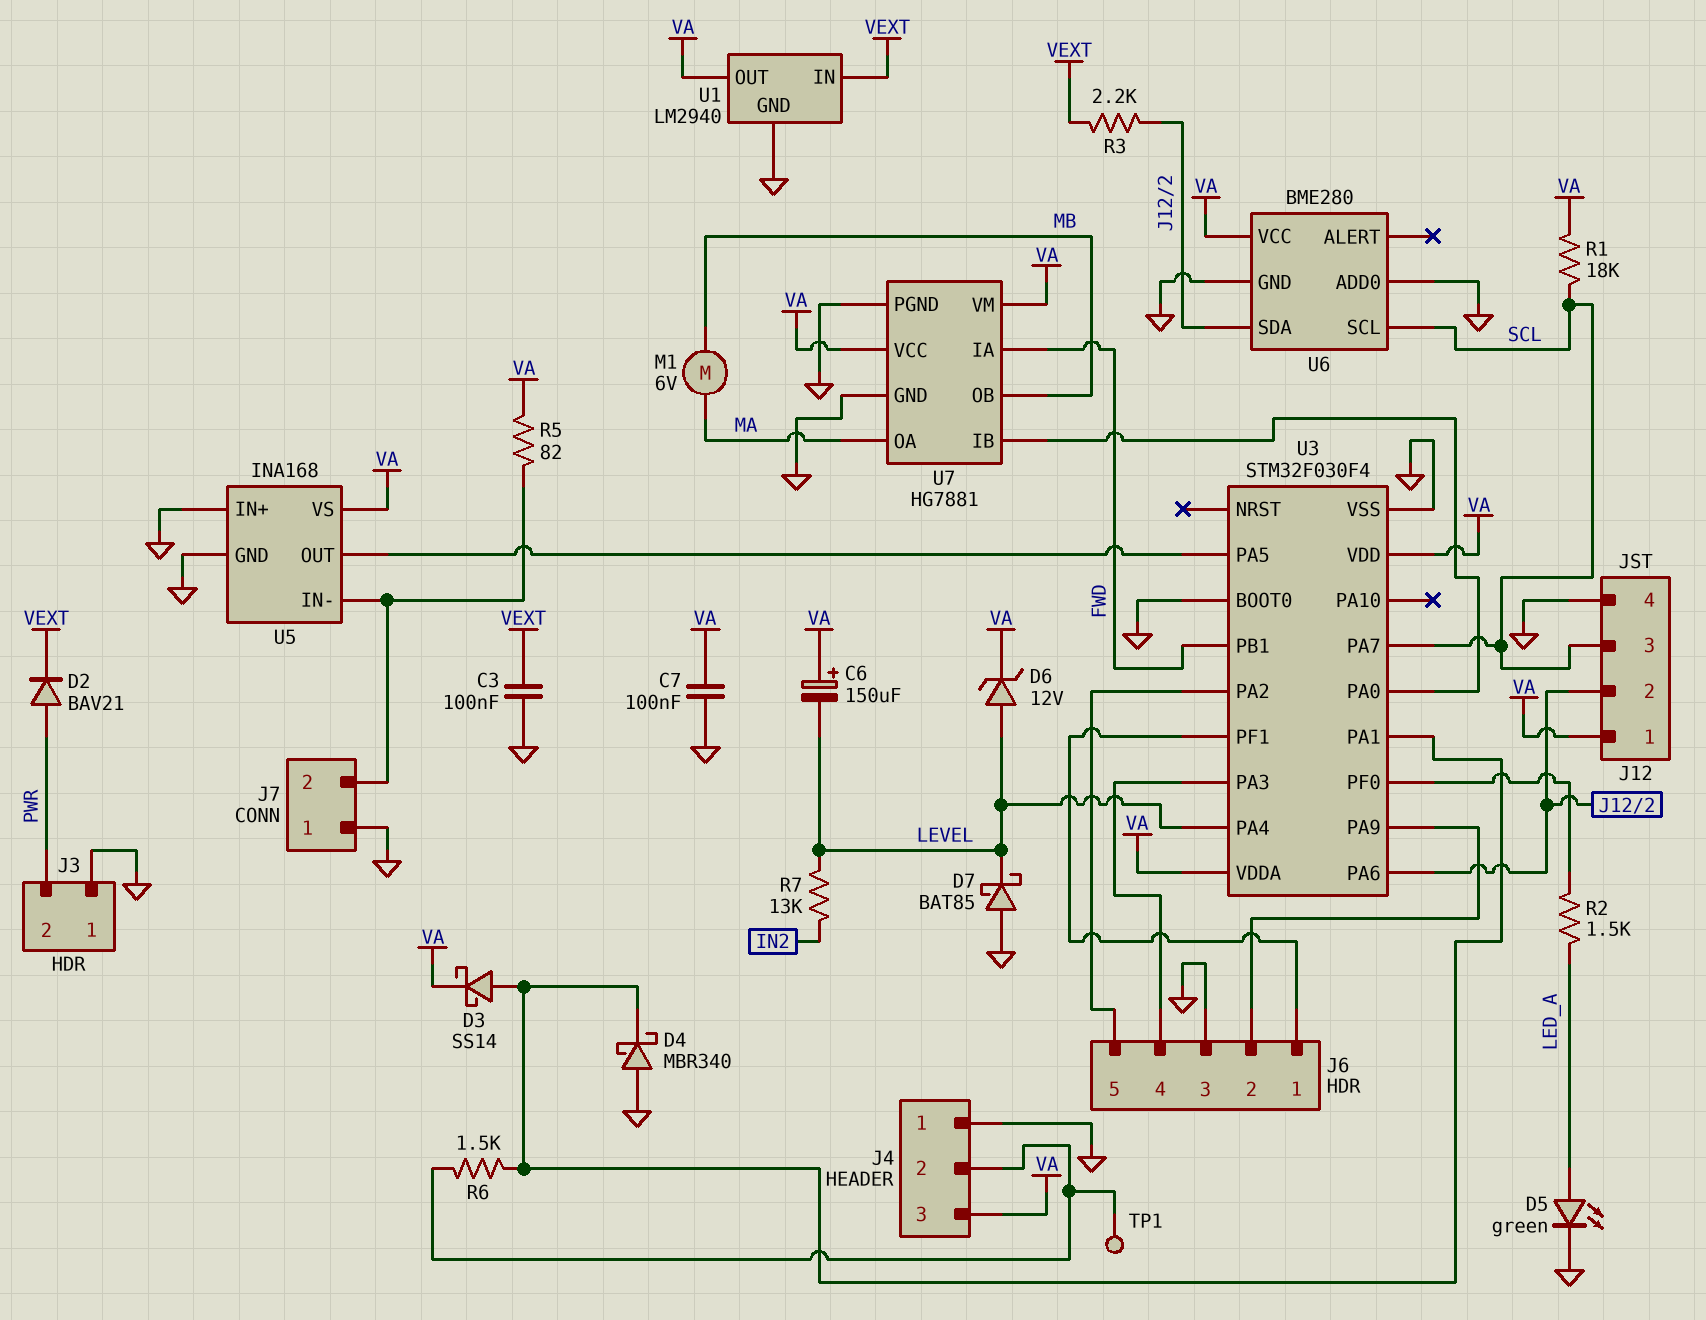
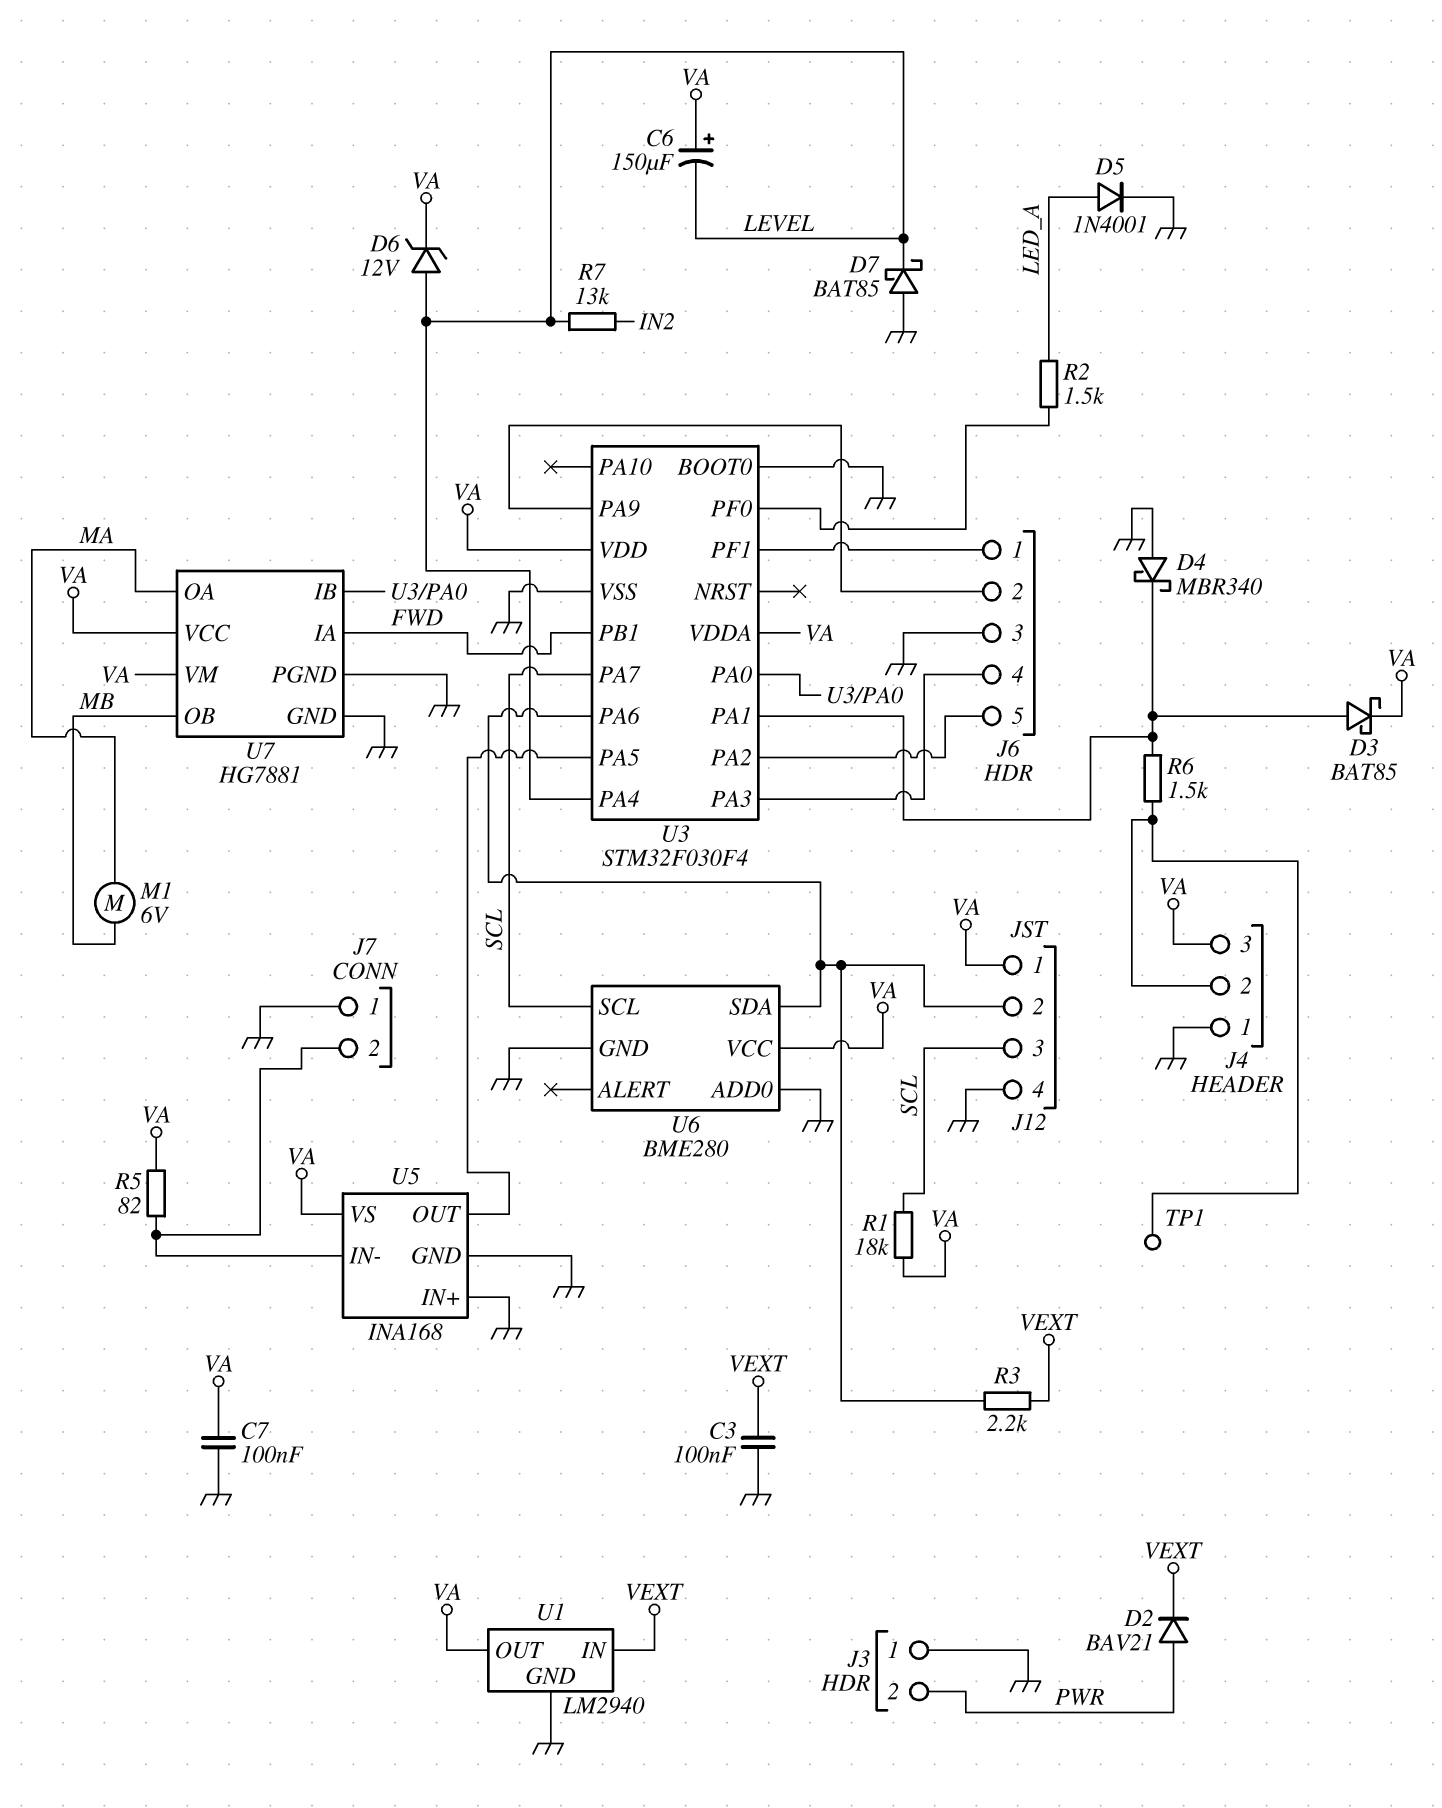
D3: schottky SS14 (A U3/PA1, K VA) -> schottky BAT85 (A U3/PA1, K VA)
D5: LED green (A LED_A, K GND) -> diode 1N4001 (A LED_A, K GND)

